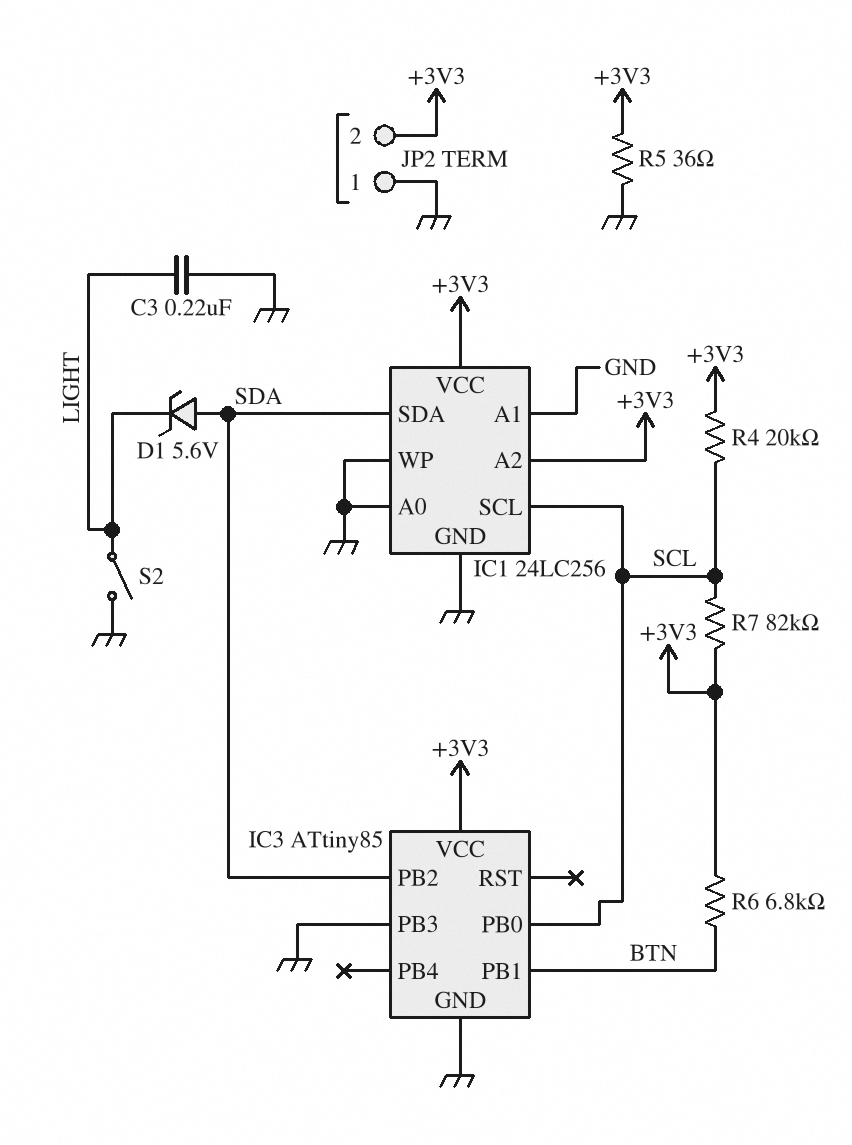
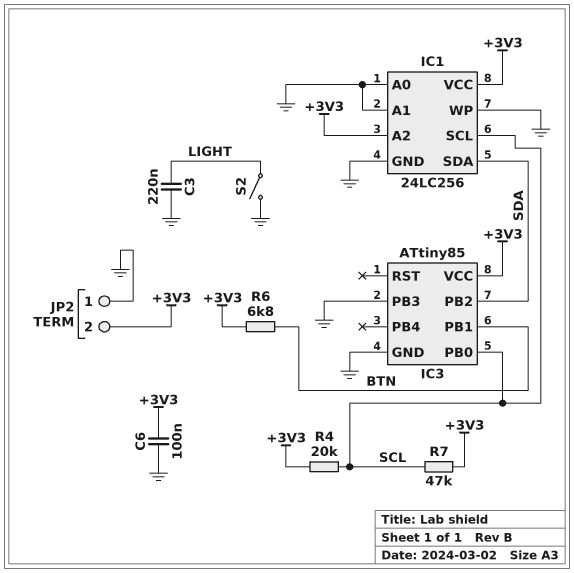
C6: none -> 100nF (+3V3, GND)
D1: zener 5.6V (A SDA, K LIGHT) -> none
R5: 36 (+3V3, GND) -> none
R7: 82k (+3V3, SCL) -> 47k (+3V3, SCL)

